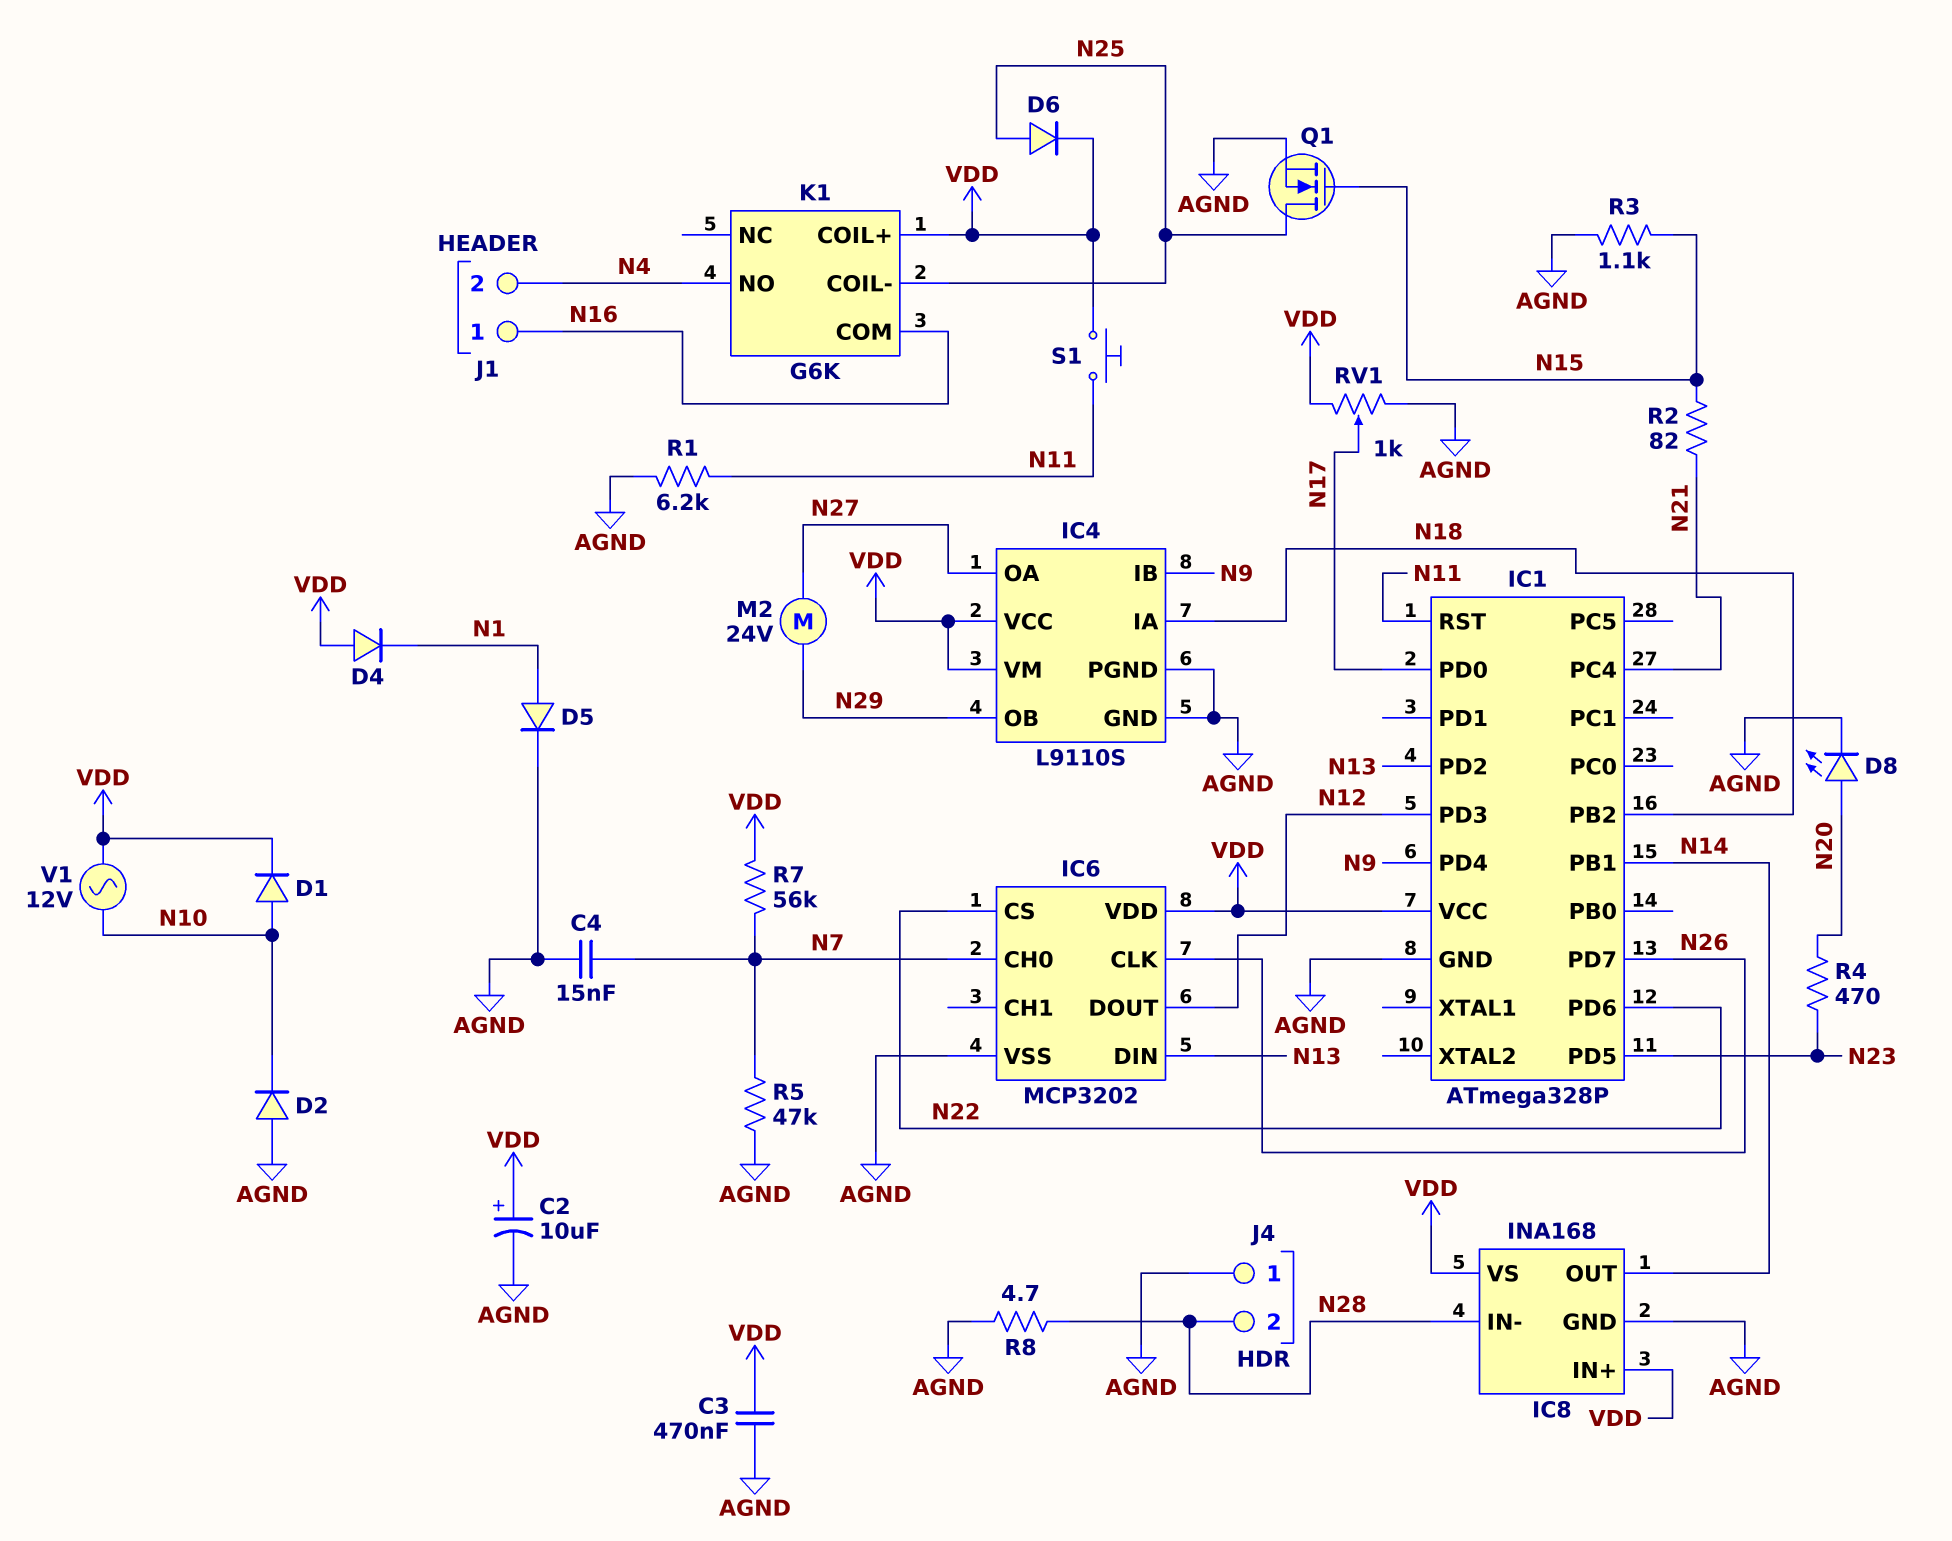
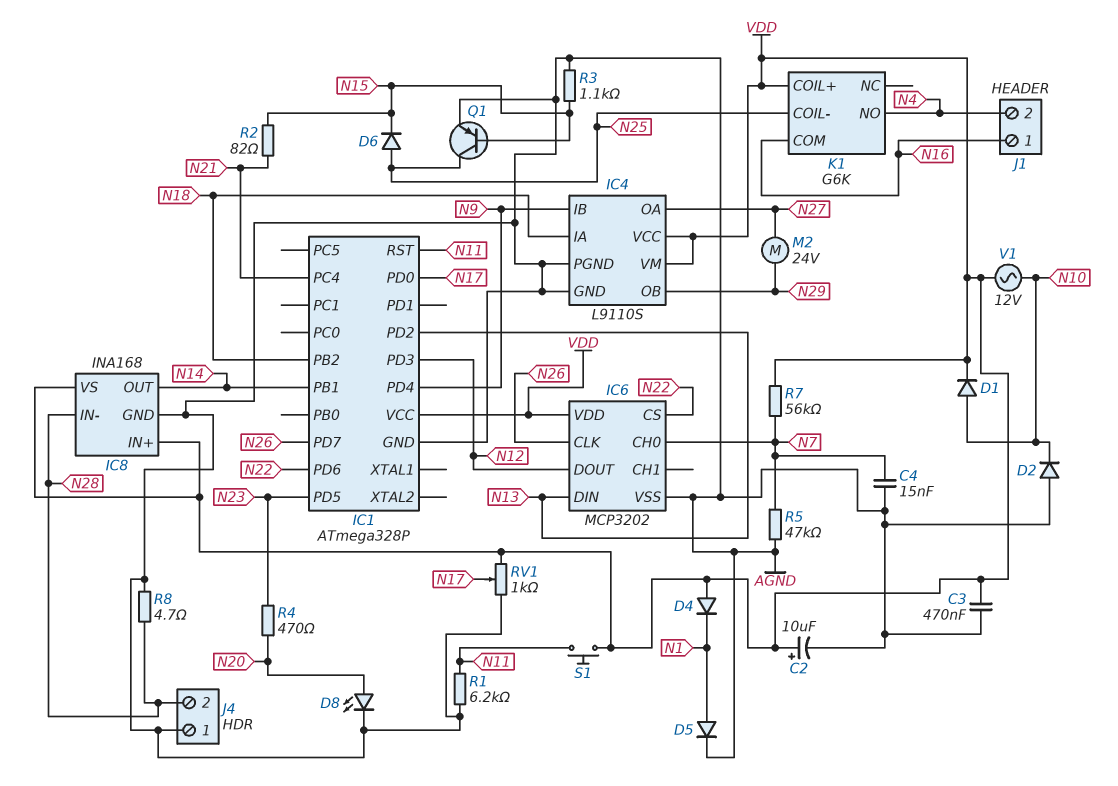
D6: diode (A N25, K VDD) -> diode (A N25, K N15)
Q1: NMOS (G N15, D N25, S AGND) -> PNP (B N15, C N25, E AGND)

